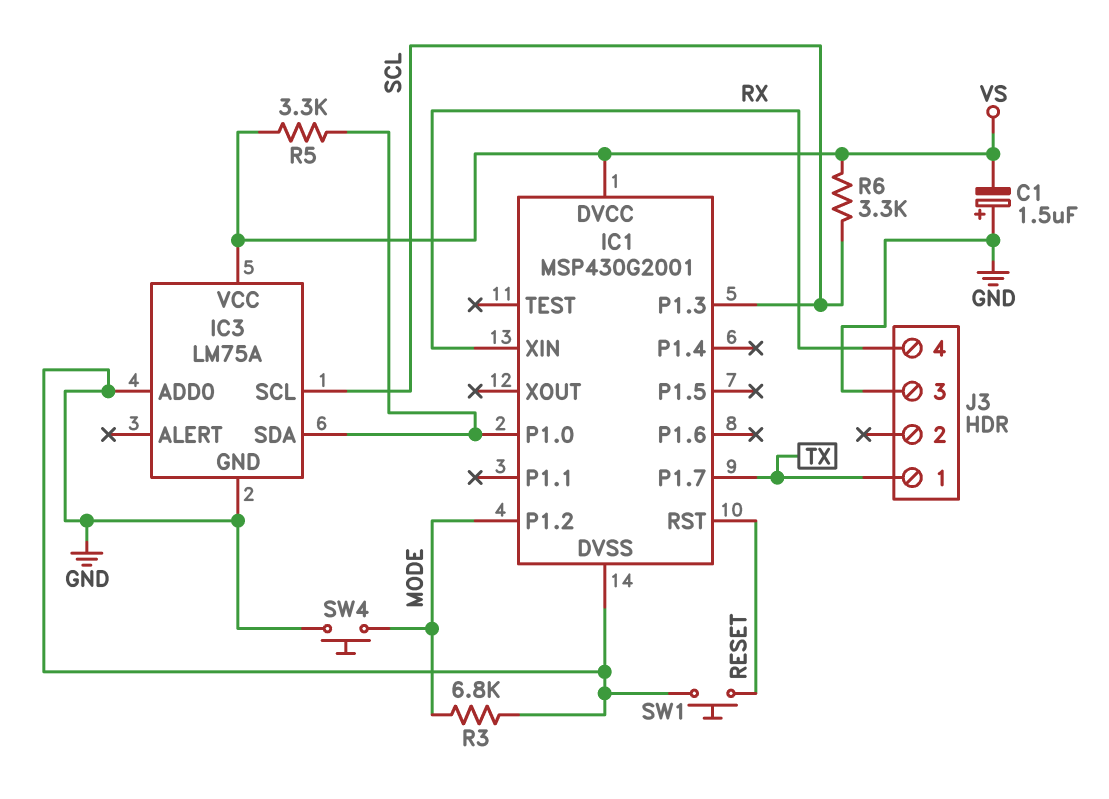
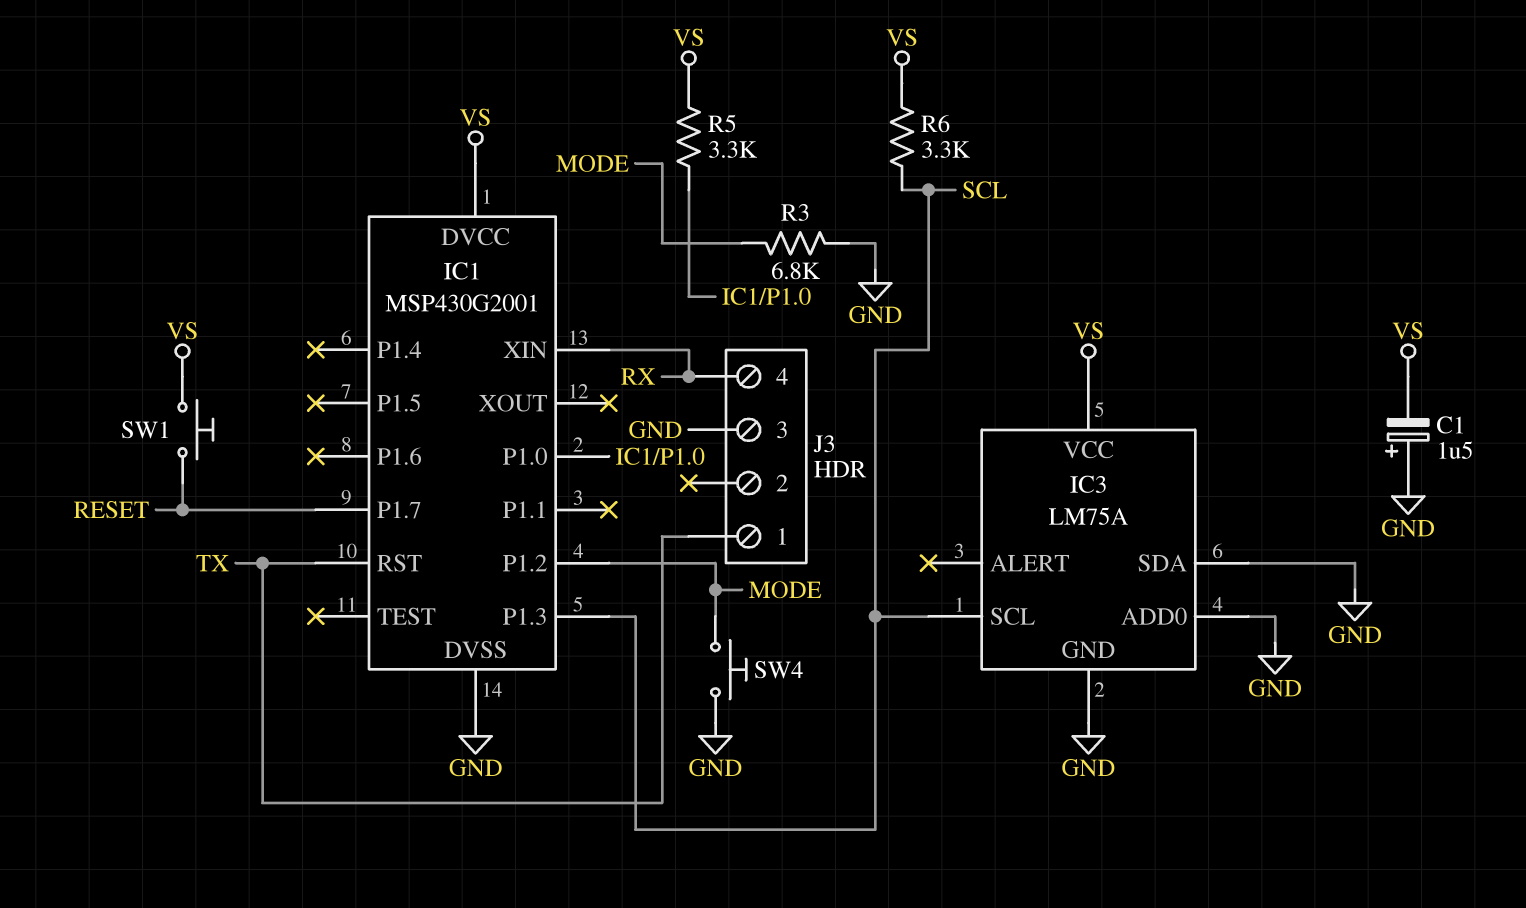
IC1 pin P1.7: TX -> RESET
IC1 pin RST: RESET -> TX
IC3 pin SDA: IC1/P1.0 -> GND
SW1: button (GND, RESET) -> button (RESET, VS)

